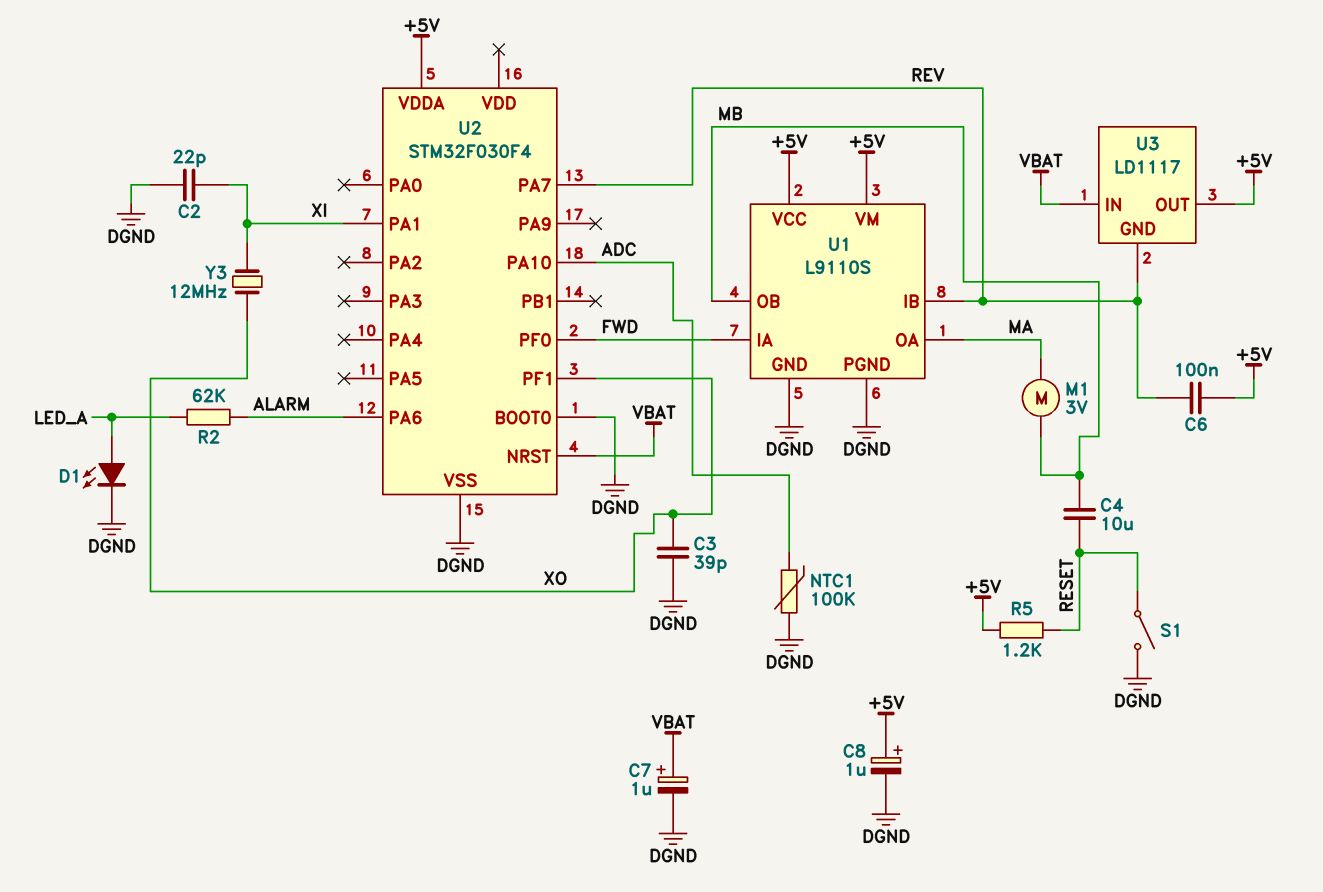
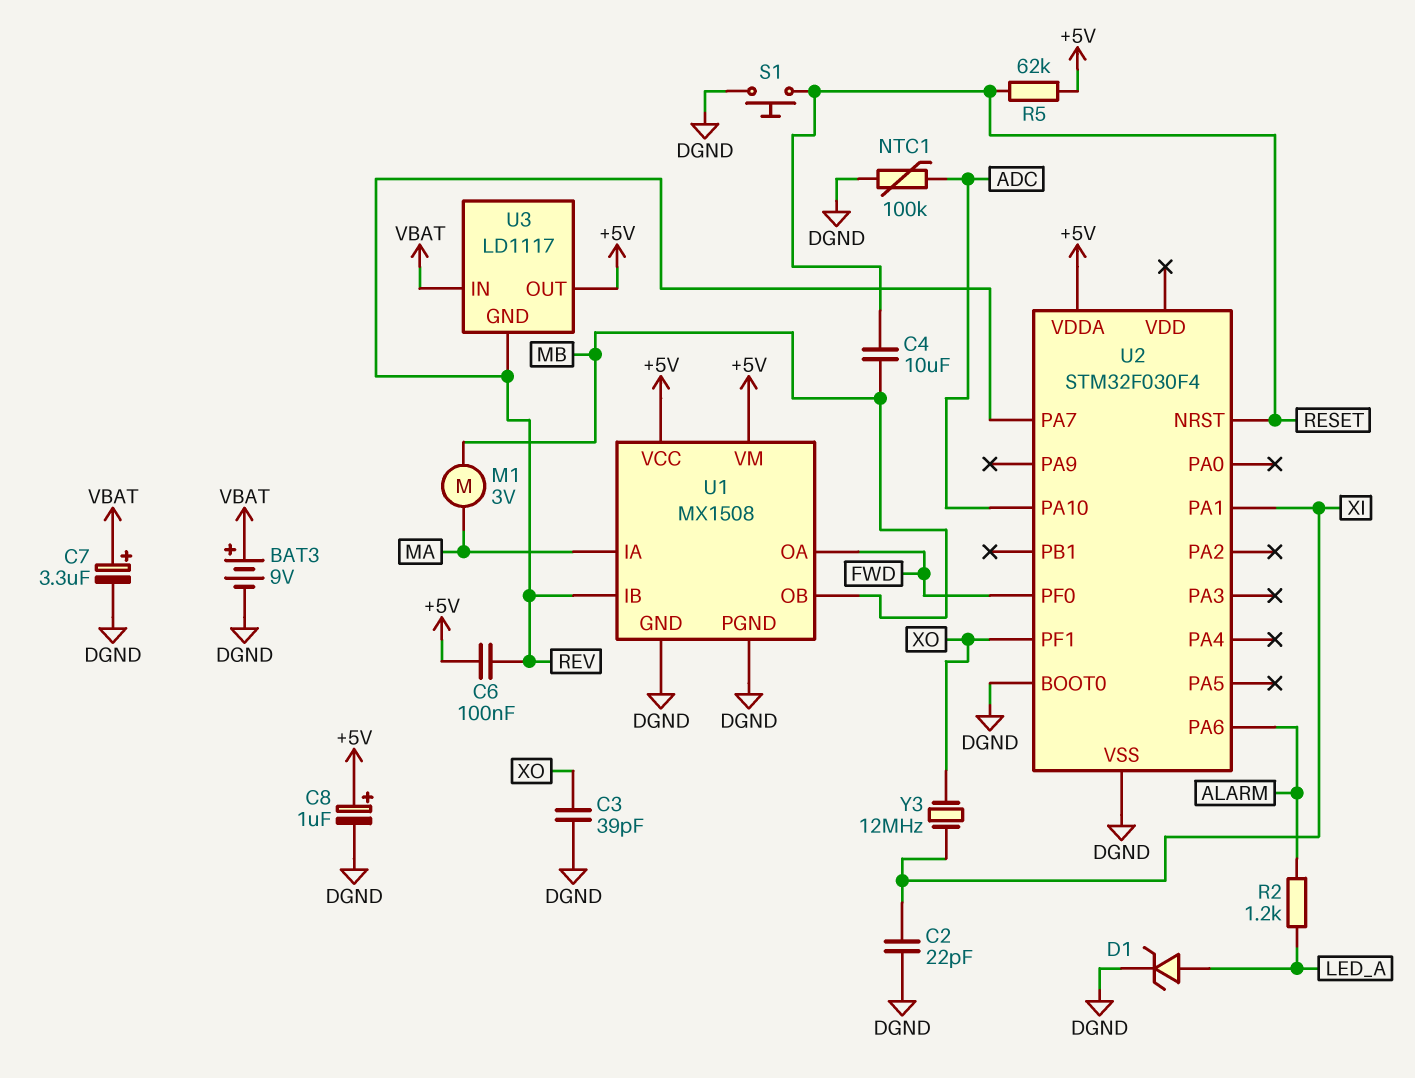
BAT3: none -> 9V (plus VBAT, minus DGND)
C7: 1uF (plus VBAT, minus DGND) -> 3.3uF (plus VBAT, minus DGND)
D1: LED (A LED_A, K DGND) -> zener (A LED_A, K DGND)
R2: 62k (ALARM, LED_A) -> 1.2k (ALARM, LED_A)
R5: 1.2k (+5V, RESET) -> 62k (+5V, RESET)
S1: switch (DGND, RESET) -> button (DGND, RESET)
U1: L9110S -> MX1508
U1 pin IA: FWD -> MA
U1 pin OA: MA -> FWD
U2 pin NRST: VBAT -> RESET

